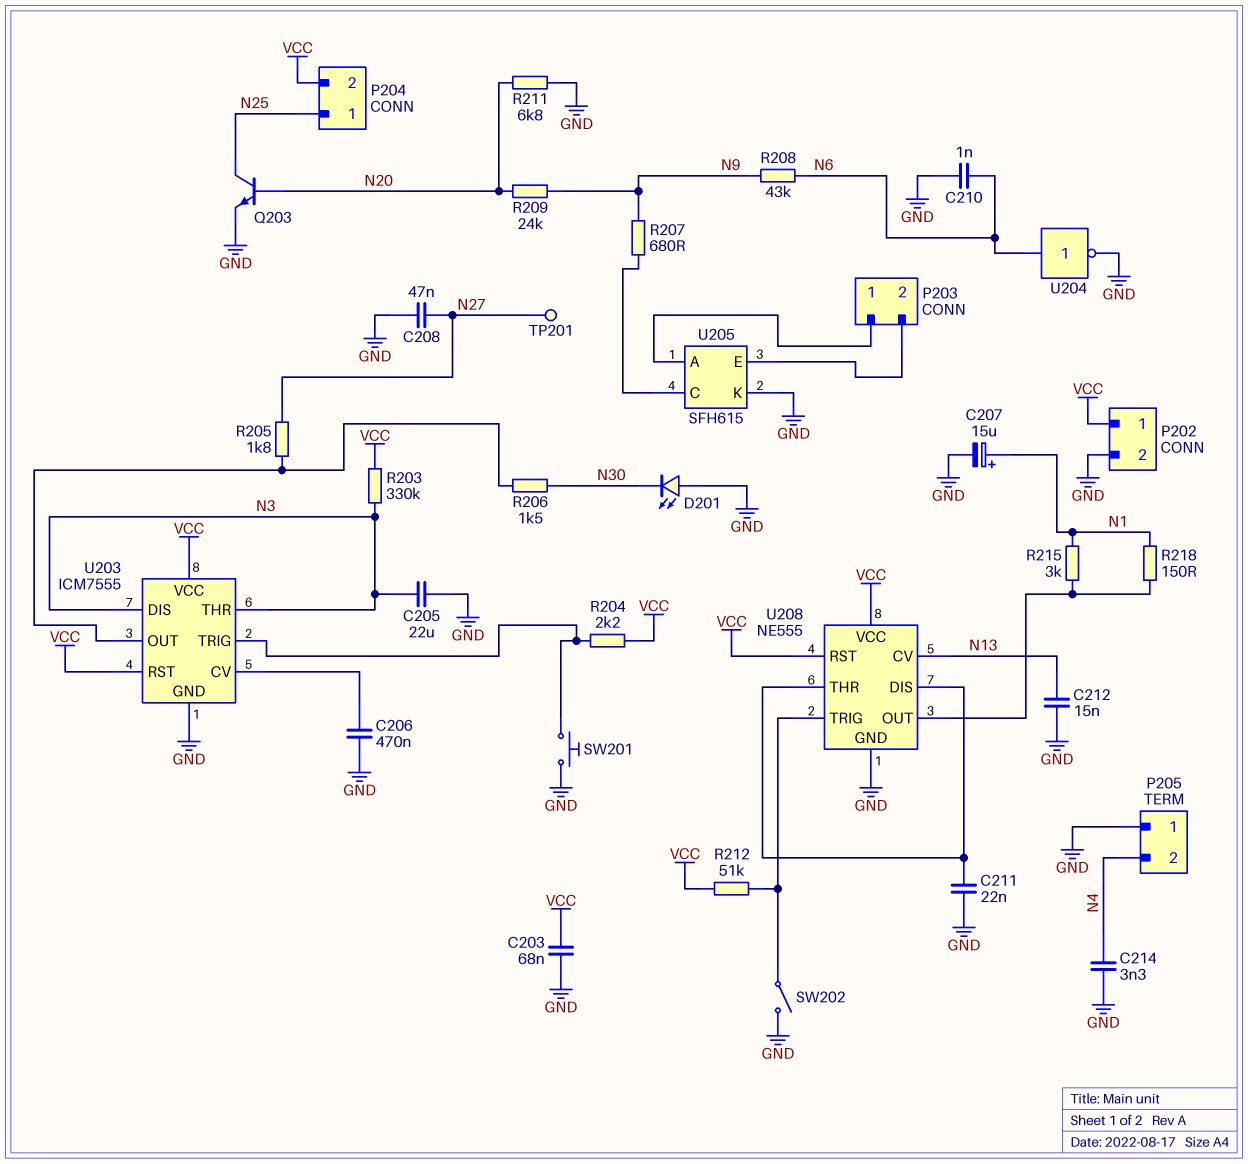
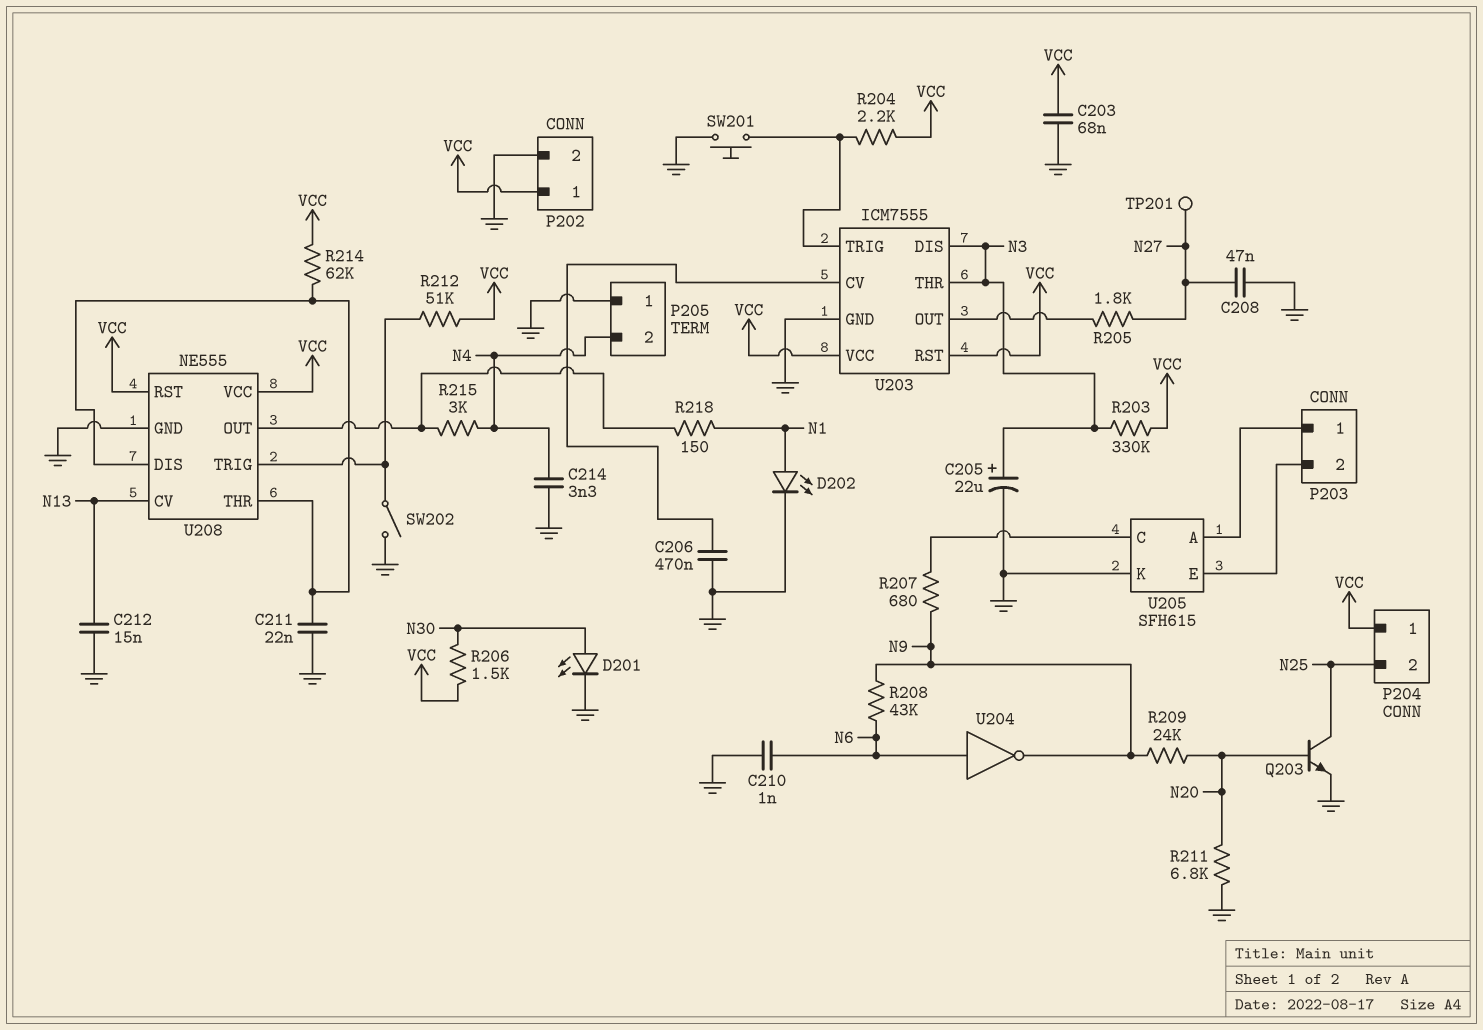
C205: 22uF (GND, N3) -> 22uF (plus N3, minus GND)
C207: 15uF (plus N1, minus GND) -> none
D201: LED (A GND, K N30) -> LED (A N30, K GND)
D202: none -> LED (A N1, K GND)
P204 pin 1: N25 -> VCC
P204 pin 2: VCC -> N25
R206: 1.5k (N30, U203/OUT) -> 1.5k (N30, VCC)
R214: none -> 62k (U208/DIS, VCC)
R215: 3k (N1, U208/OUT) -> 3k (N4, U208/OUT)
U204: NOT (in N6, out GND) -> NOT (in N6, out N9)

